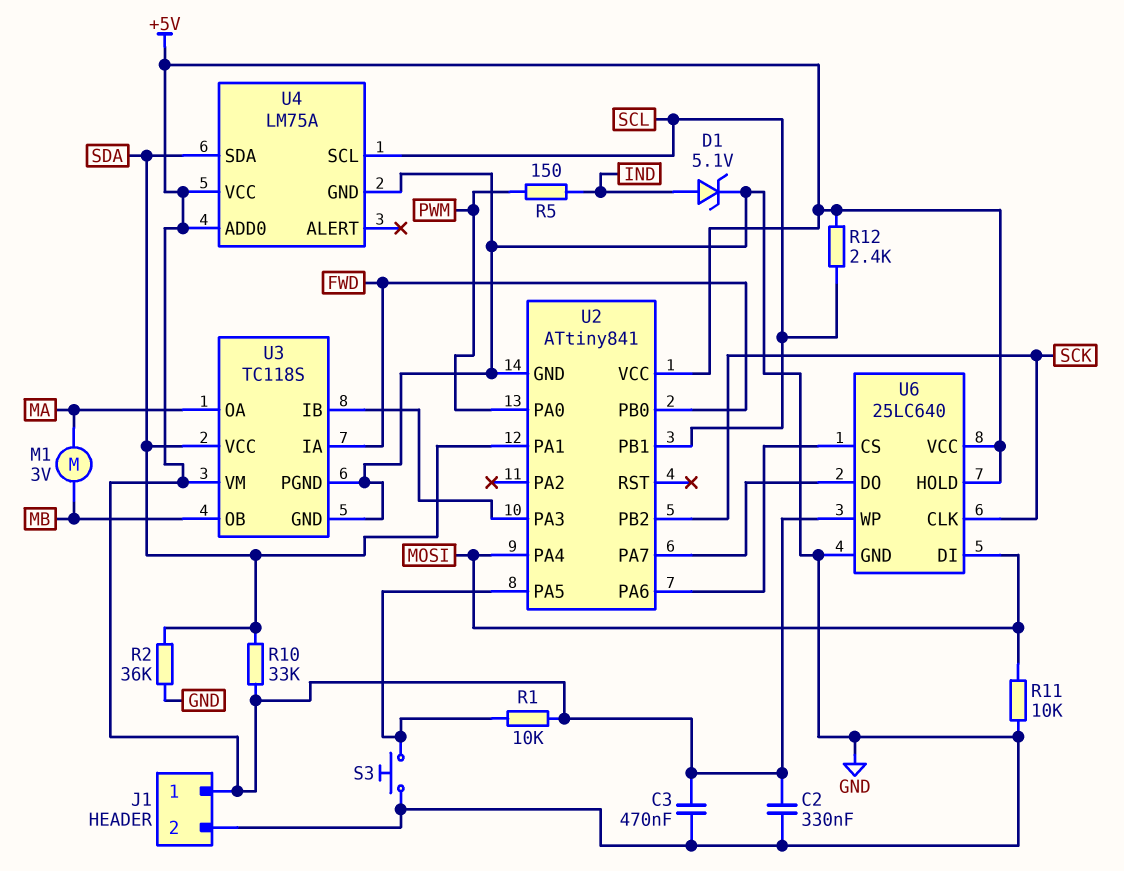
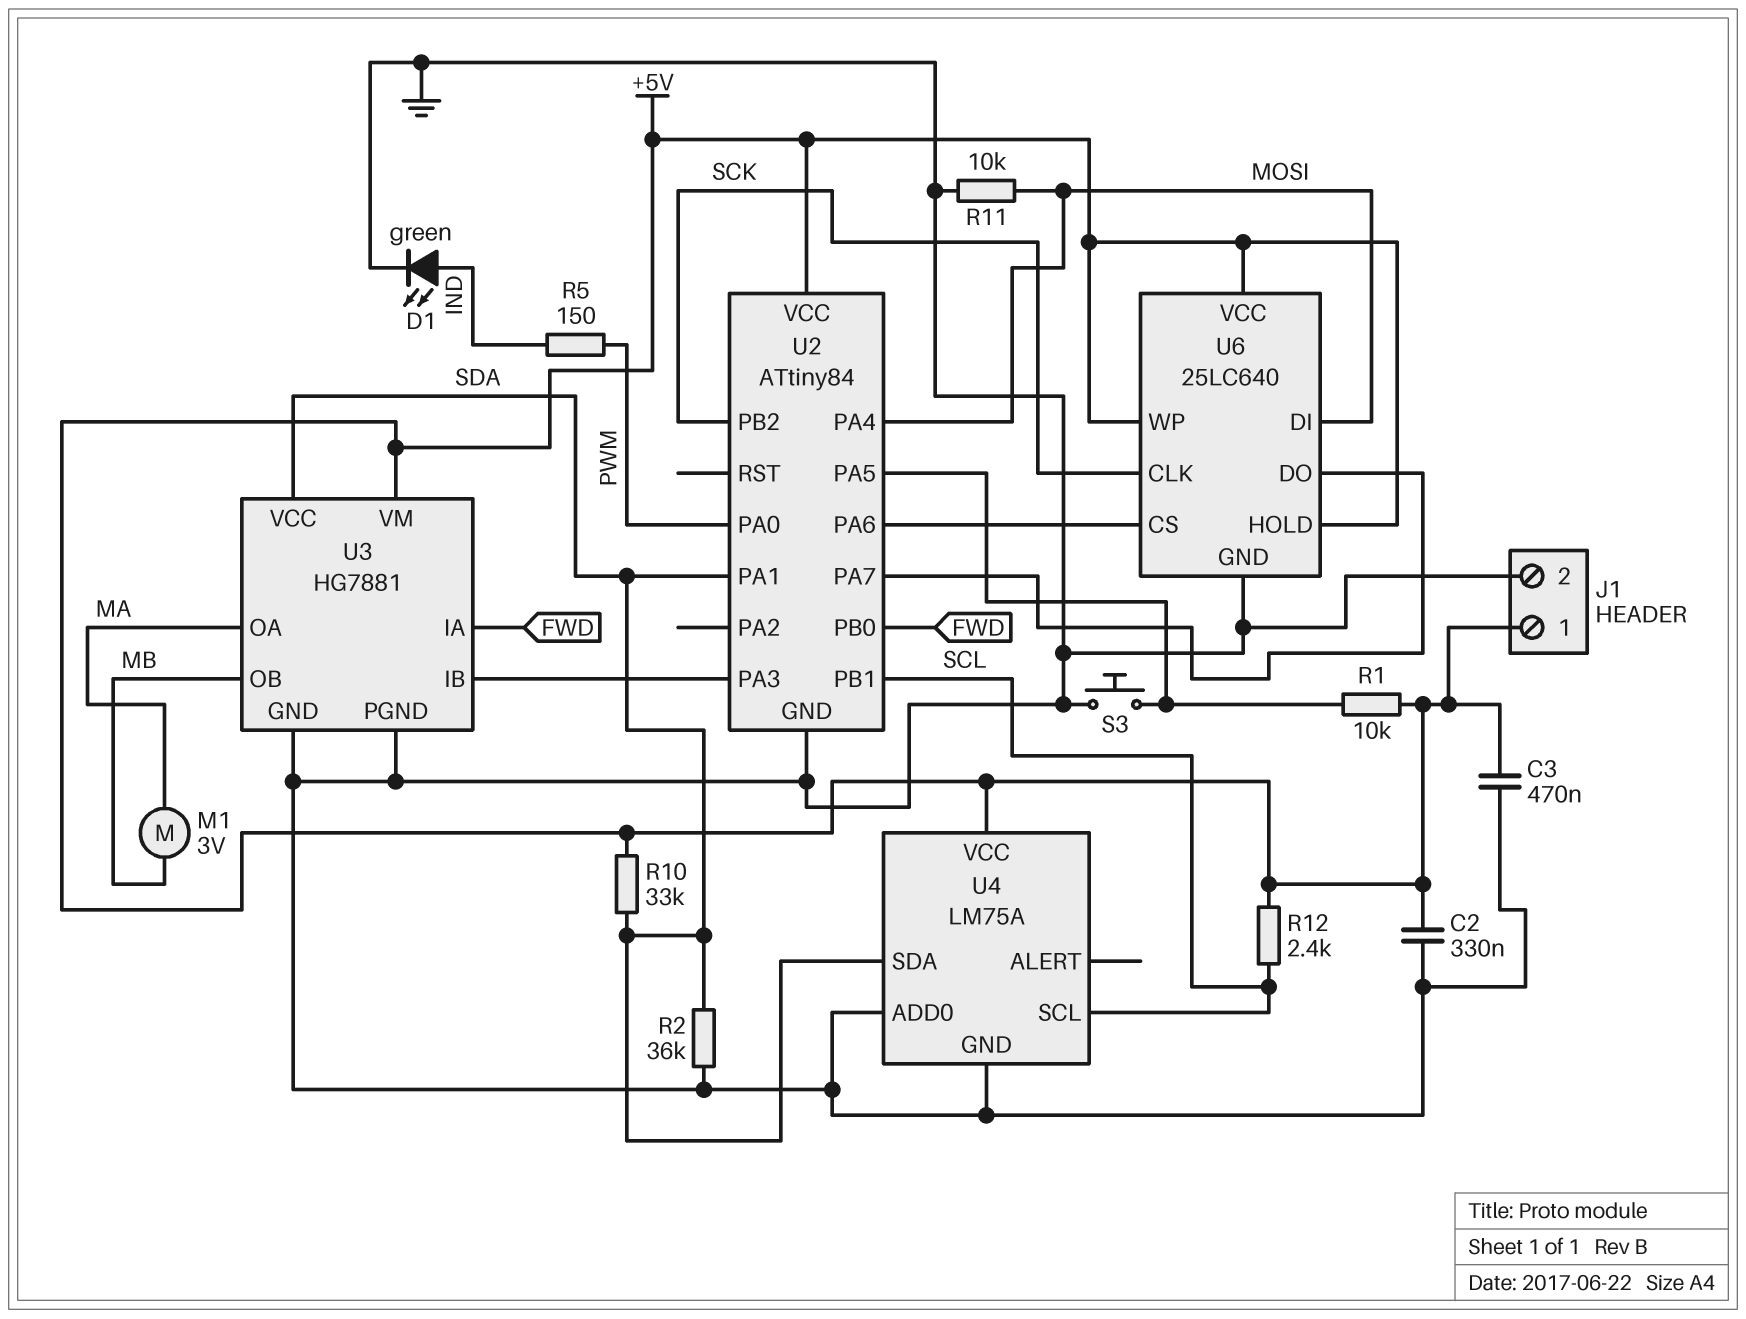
D1: zener 5.1V (A IND, K GND) -> LED green (A IND, K GND)
U2: ATtiny841 -> ATtiny84
U3: TC118S -> HG7881
U4 pin ADD0: +5V -> GND

